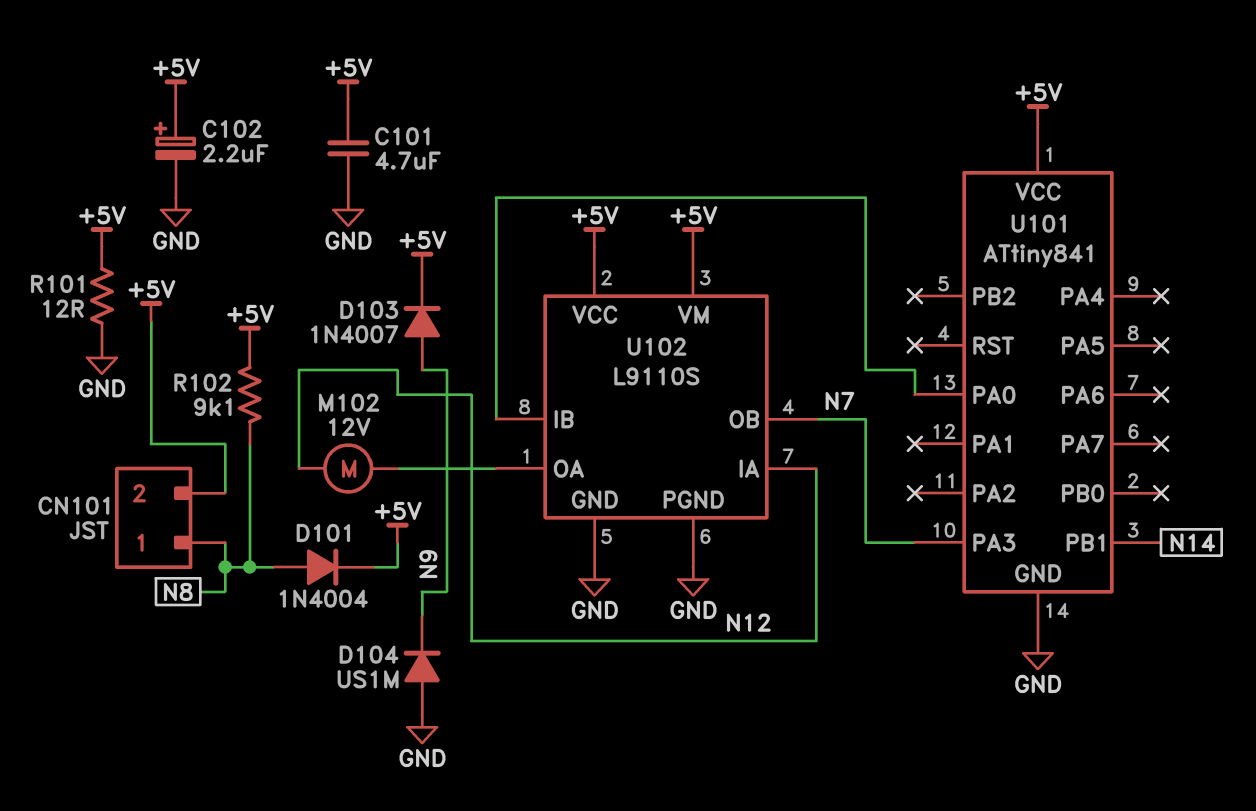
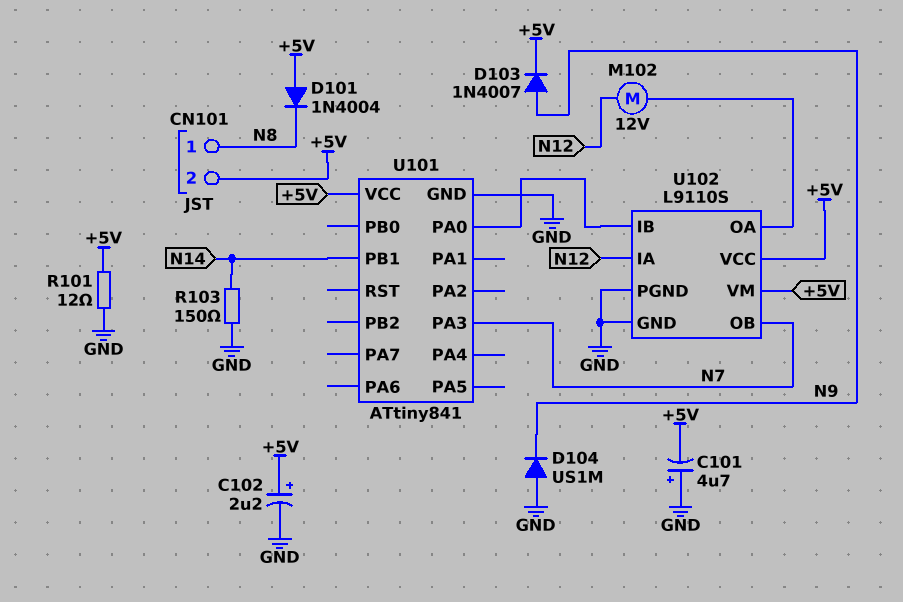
C101: 4.7uF (+5V, GND) -> 4.7uF (plus GND, minus +5V)
D101: diode 1N4004 (A N8, K +5V) -> diode 1N4004 (A +5V, K N8)
R102: 9.1k (+5V, N8) -> none
R103: none -> 150 (GND, N14)

